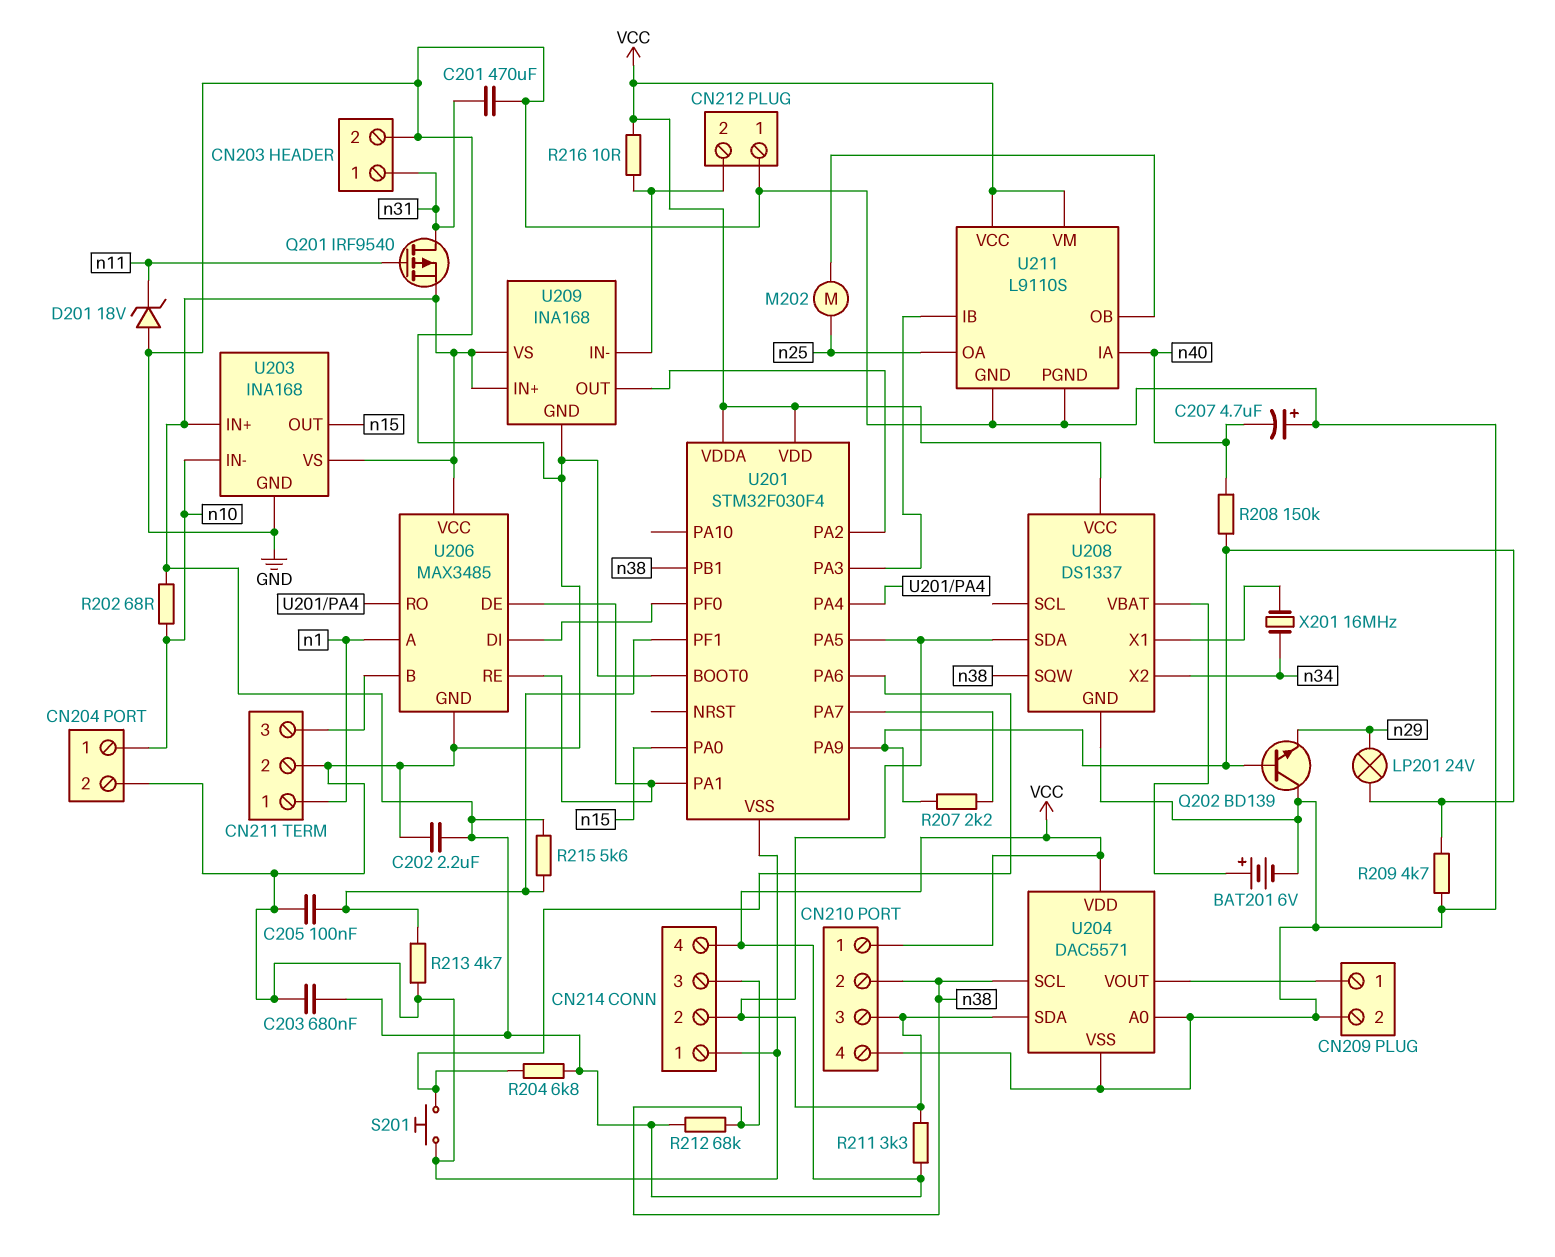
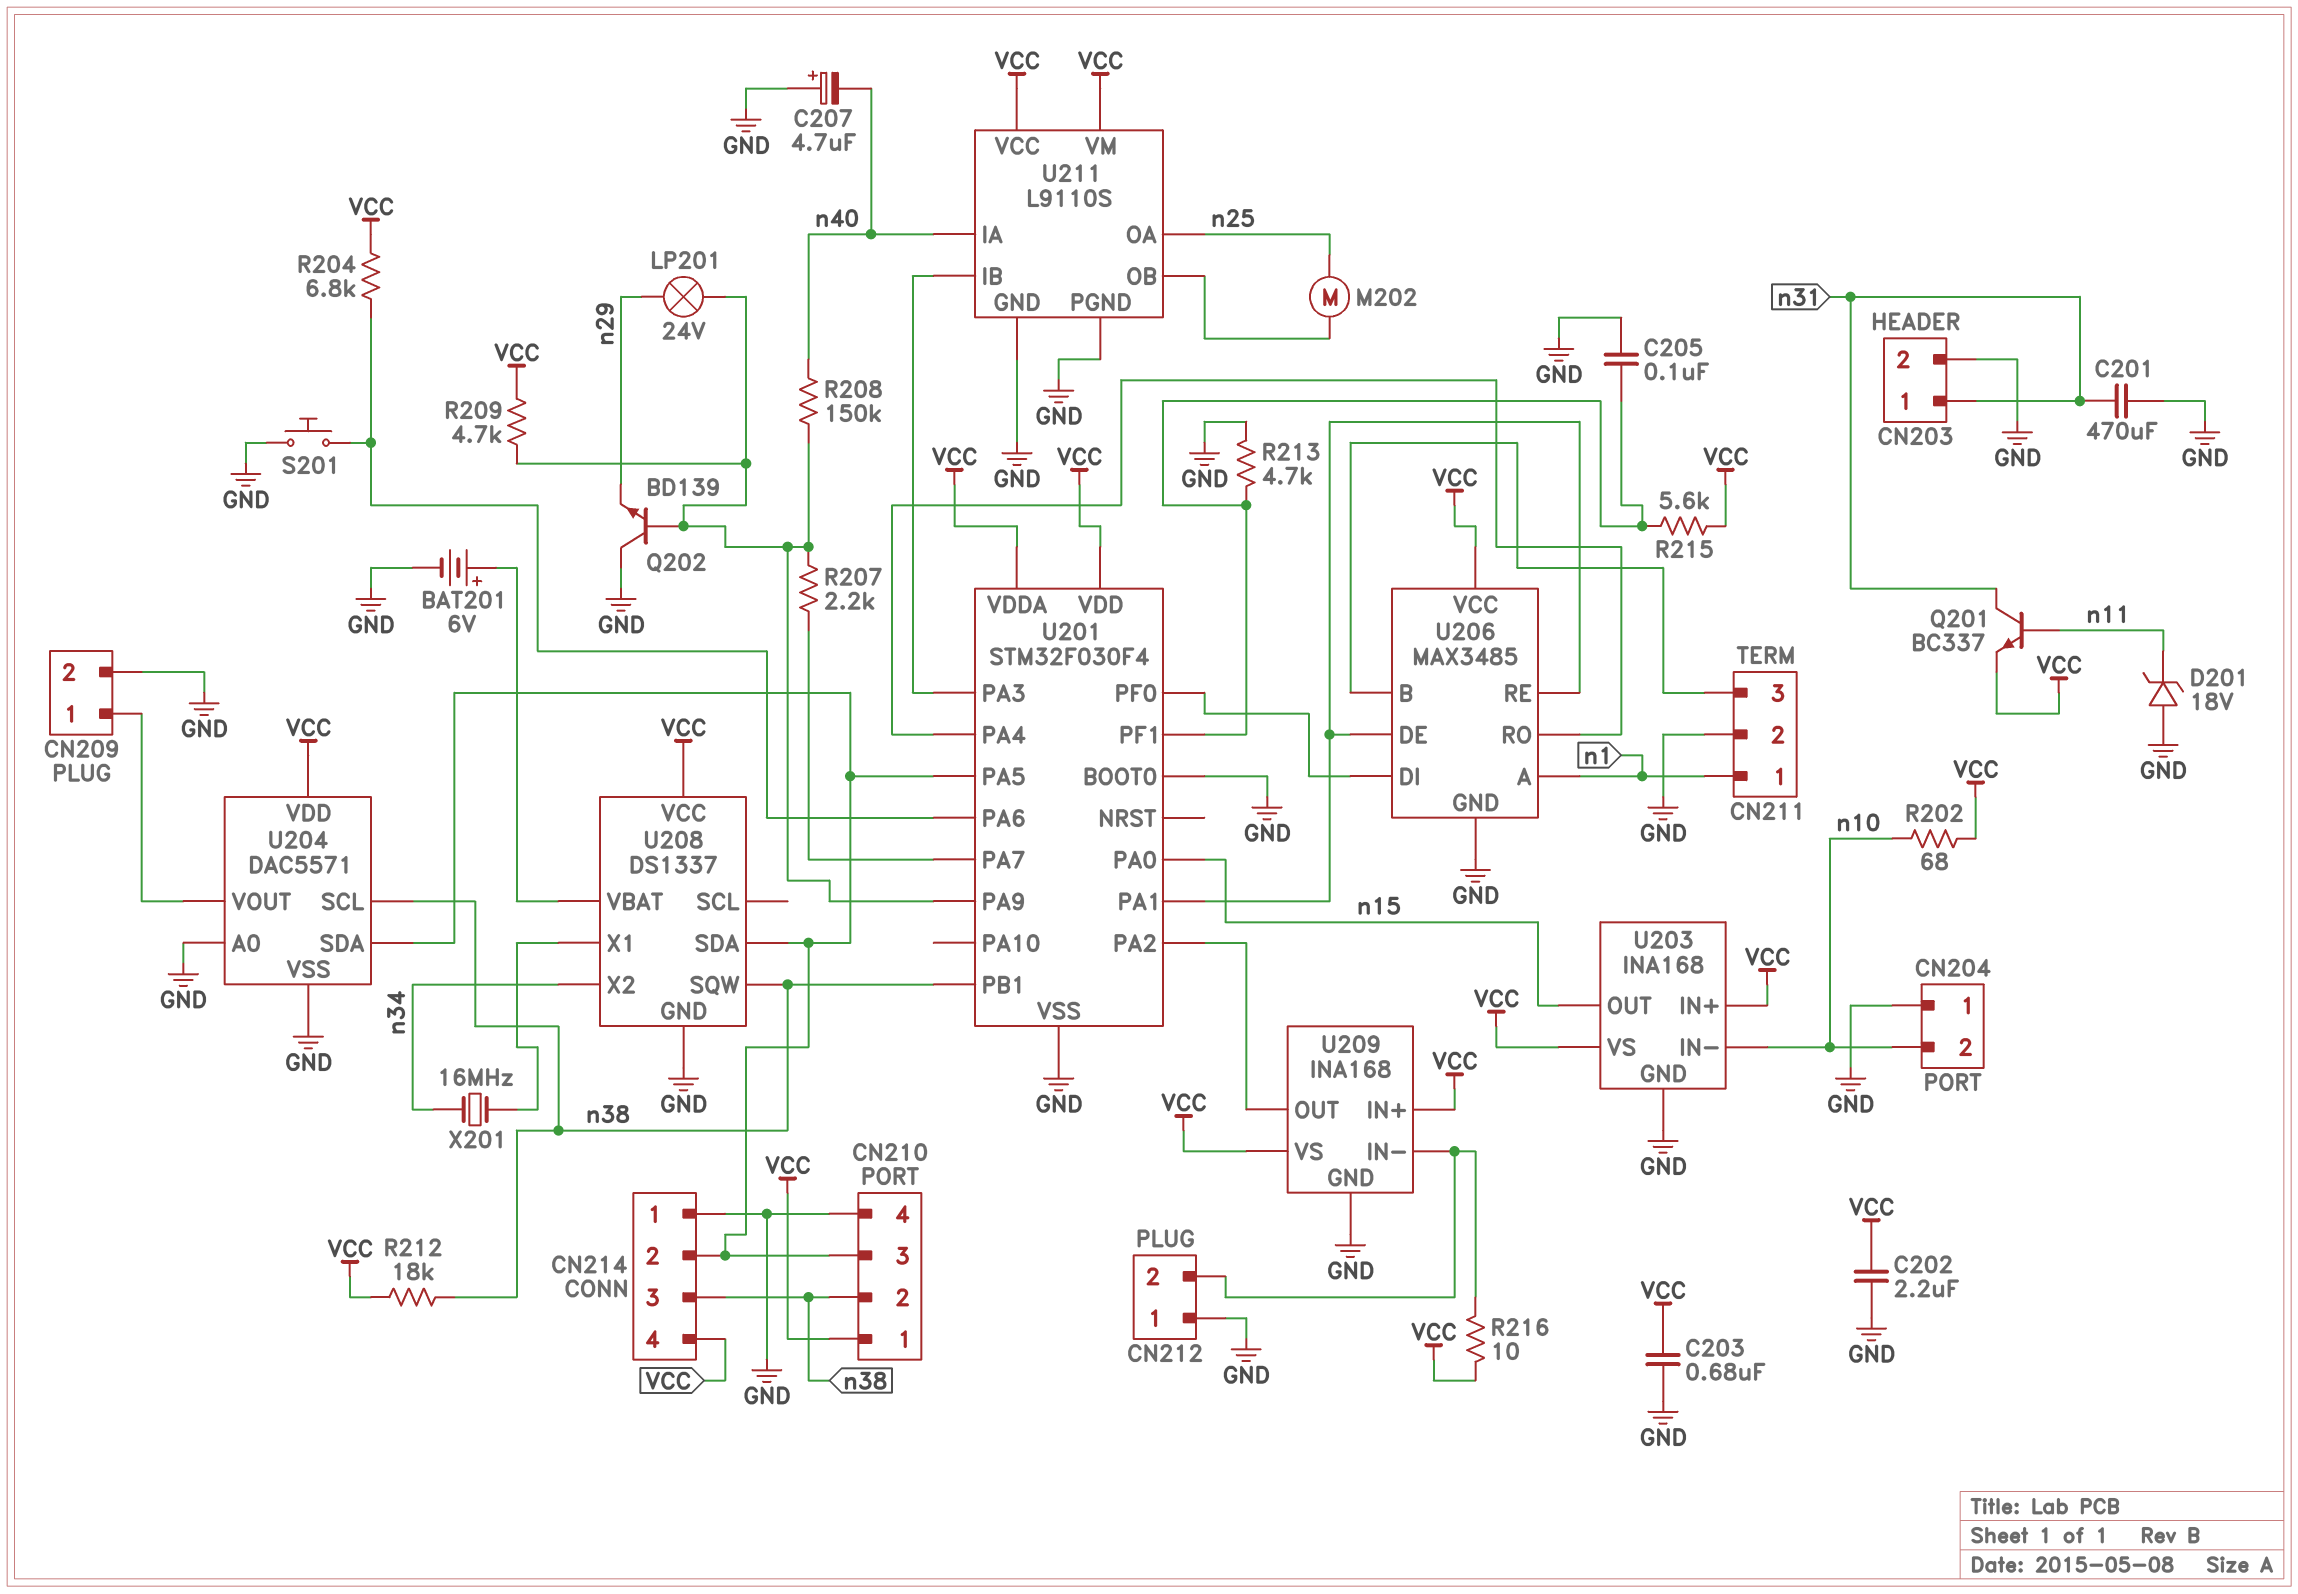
CN204 pin 1: n10 -> GND
CN204 pin 2: GND -> n10
Q201: PMOS IRF9540 (G n11, D n31, S VCC) -> NPN BC337 (B n11, C n31, E VCC)
R209: 4.7k (GND, U201/PA9) -> 4.7k (U201/PA9, VCC)
R211: 3.3k (CN210/3, VCC) -> none
R212: 68k (VCC, n38) -> 18k (VCC, n38)

